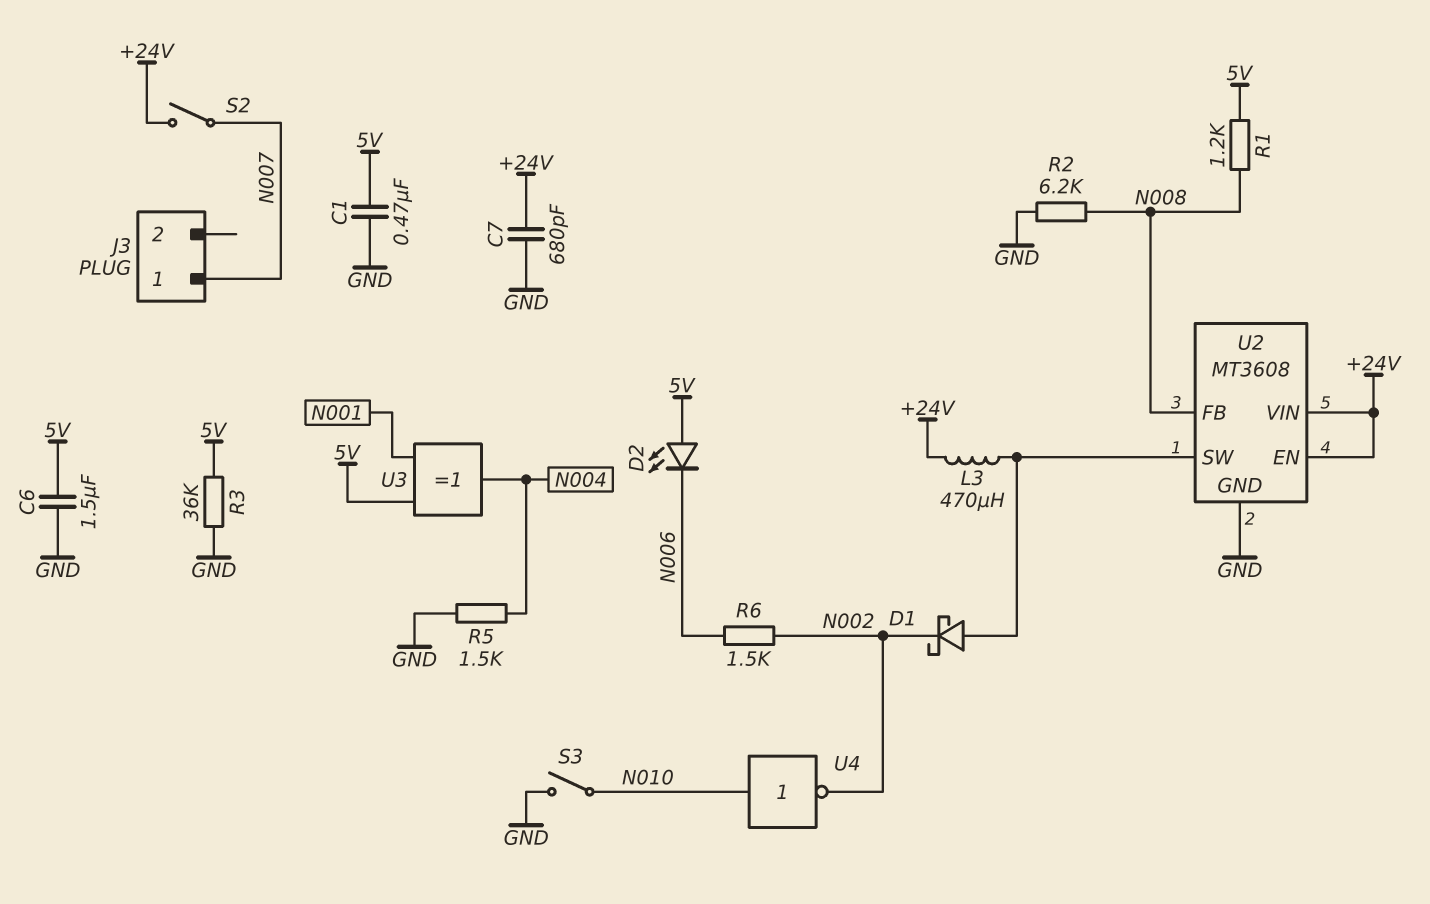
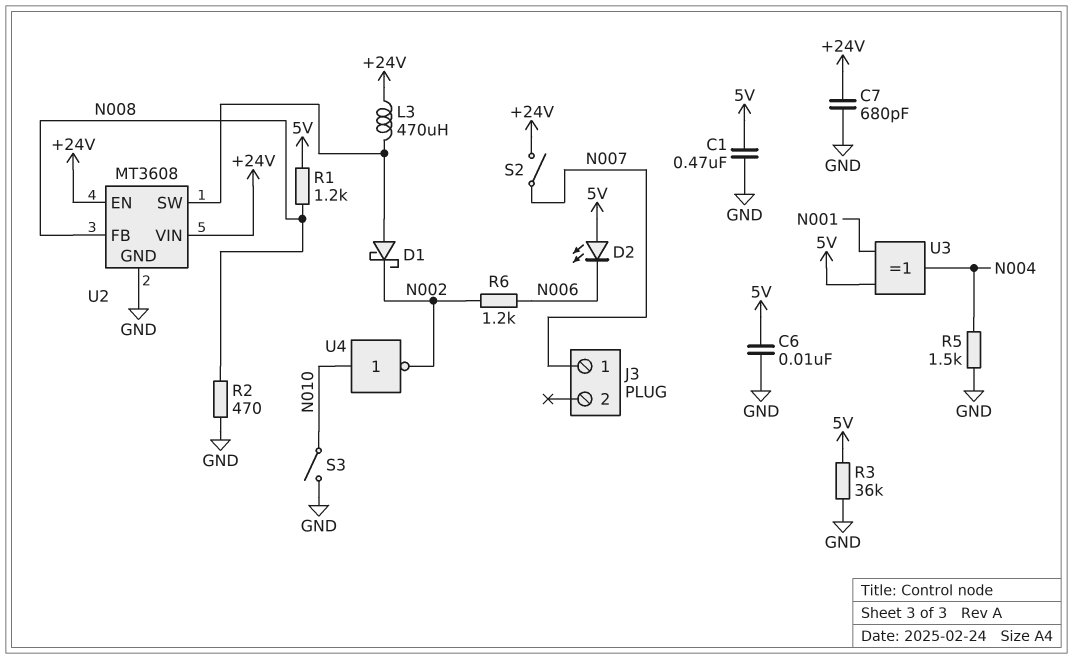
C6: 1.5uF (5V, GND) -> 10nF (5V, GND)
R2: 6.2k (GND, N008) -> 470 (GND, N008)
R6: 1.5k (N002, N006) -> 1.2k (N002, N006)

